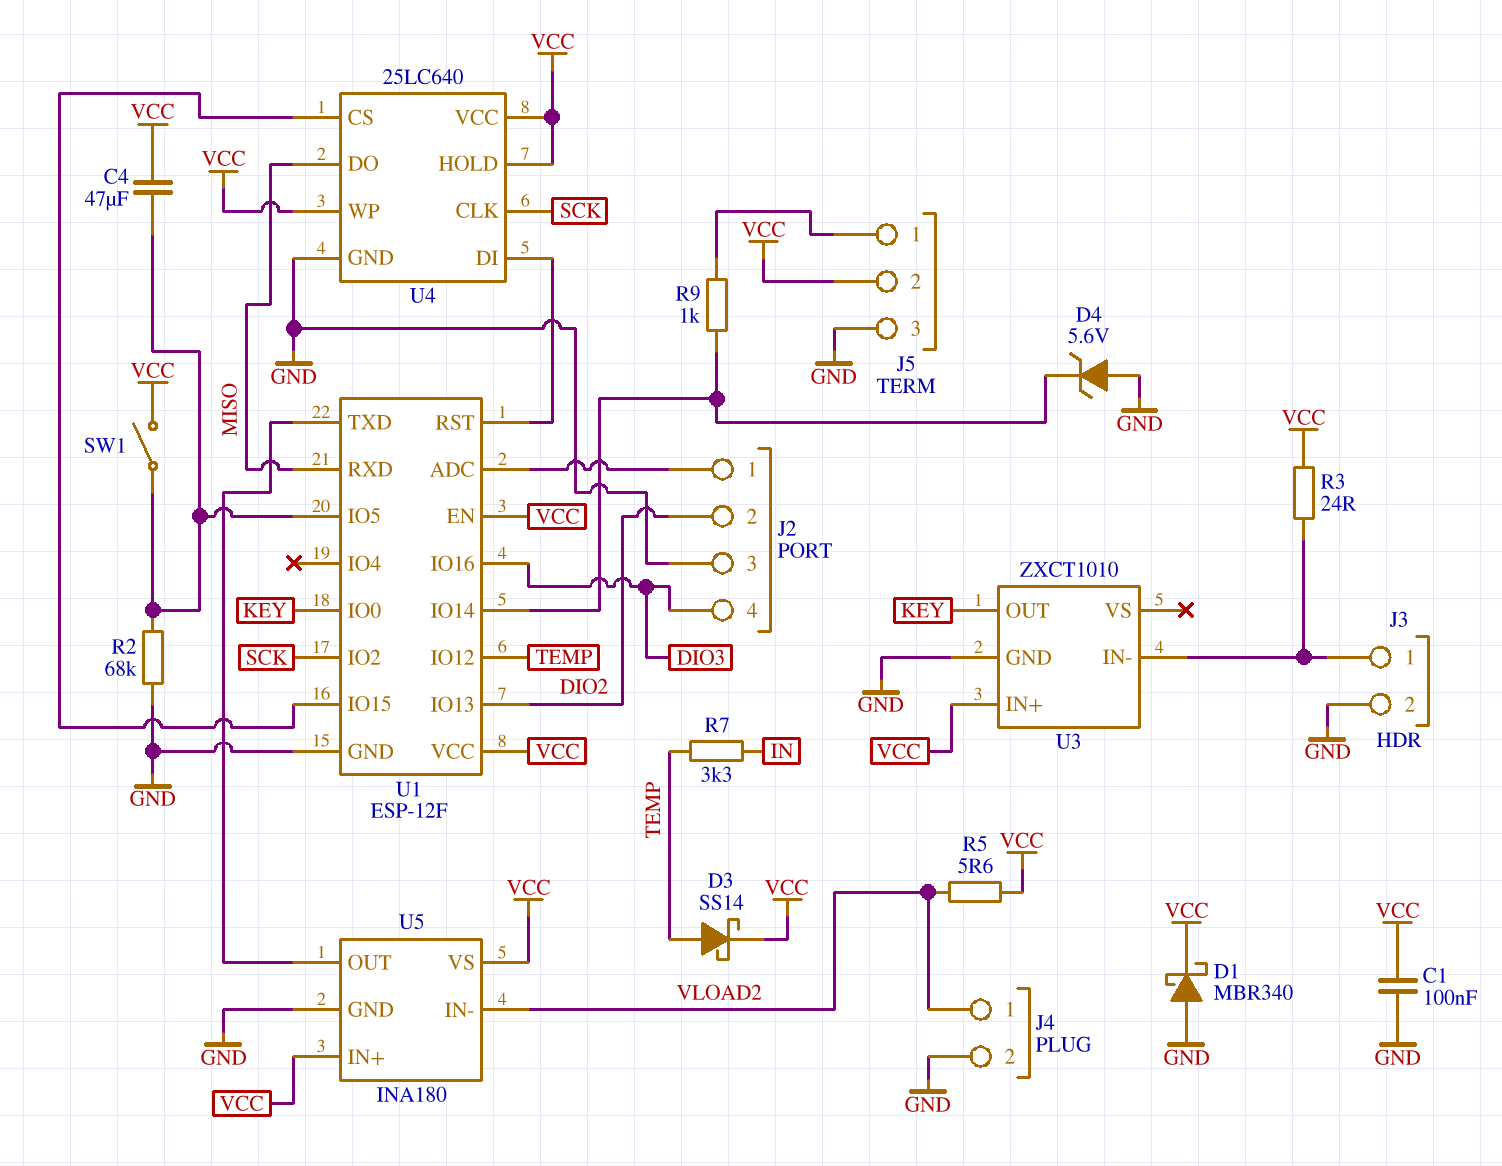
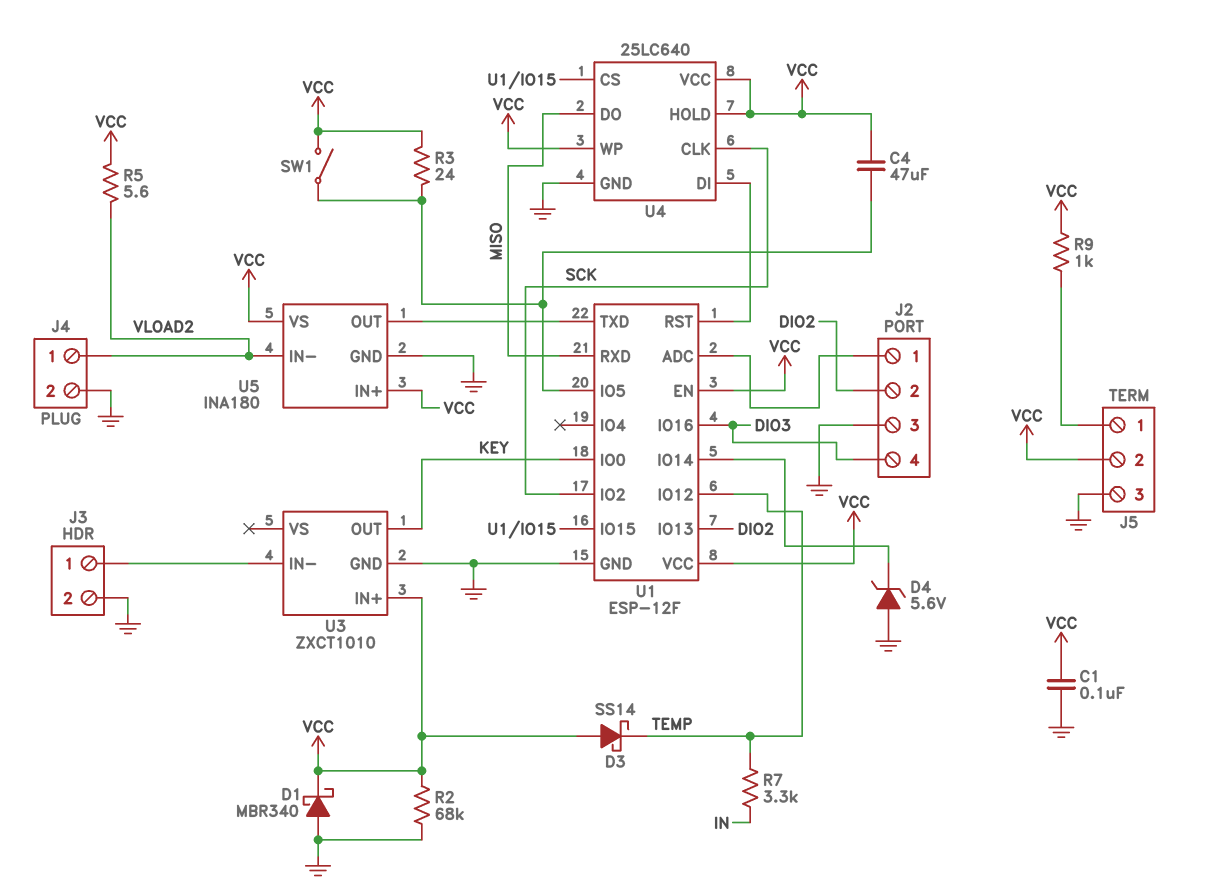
D3: schottky SS14 (A TEMP, K VCC) -> schottky SS14 (A VCC, K TEMP)
R2: 68k (GND, U1/IO5) -> 68k (GND, VCC)
R3: 24 (J3/1, VCC) -> 24 (U1/IO5, VCC)
R9: 1k (J5/1, U1/IO14) -> 1k (J5/1, VCC)

